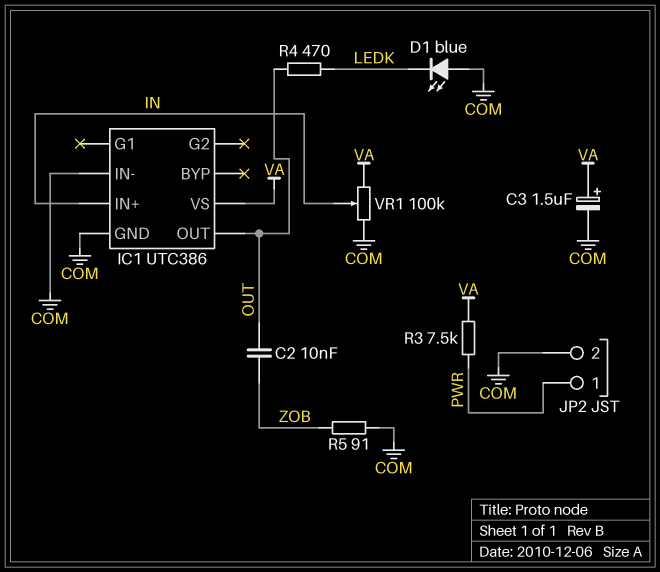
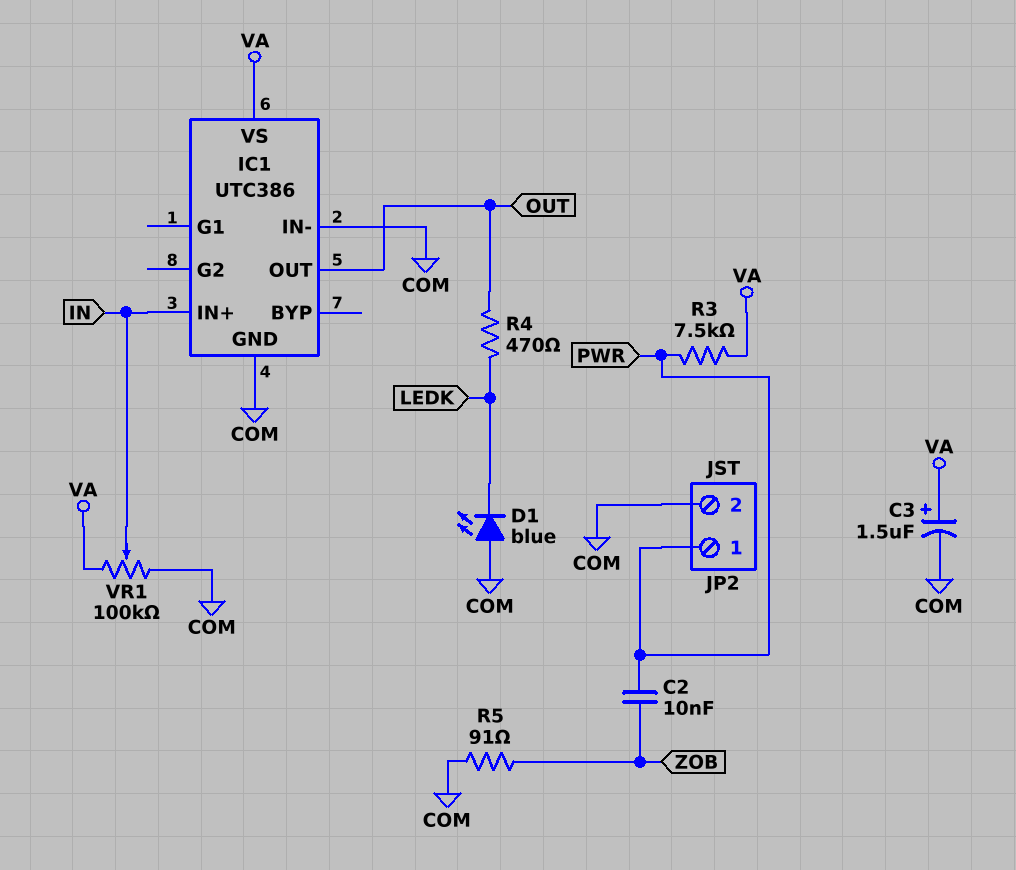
C2: 10nF (OUT, ZOB) -> 10nF (PWR, ZOB)

